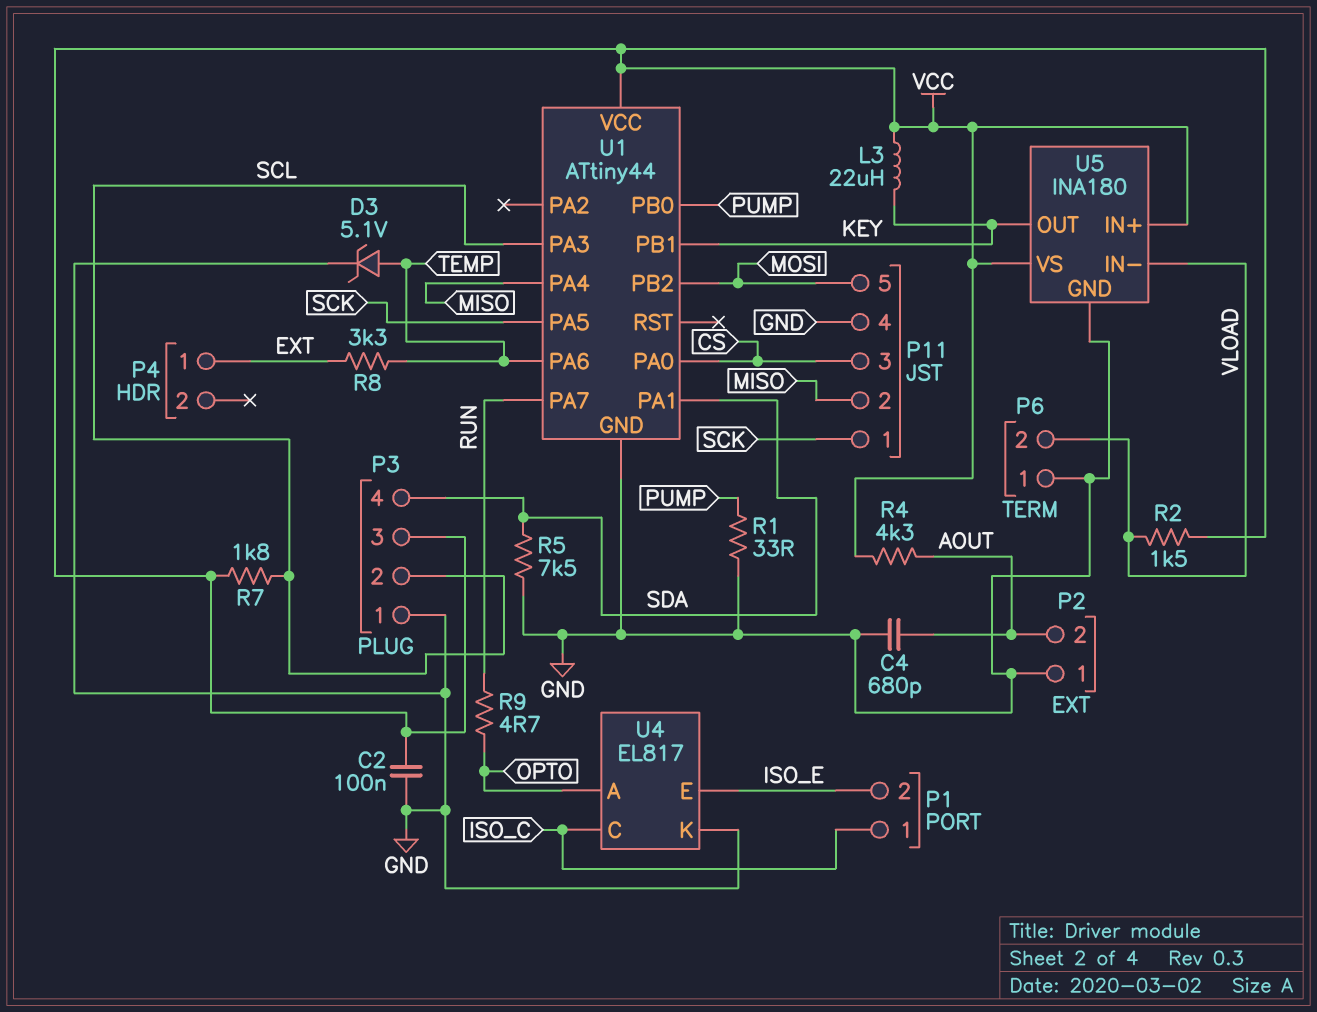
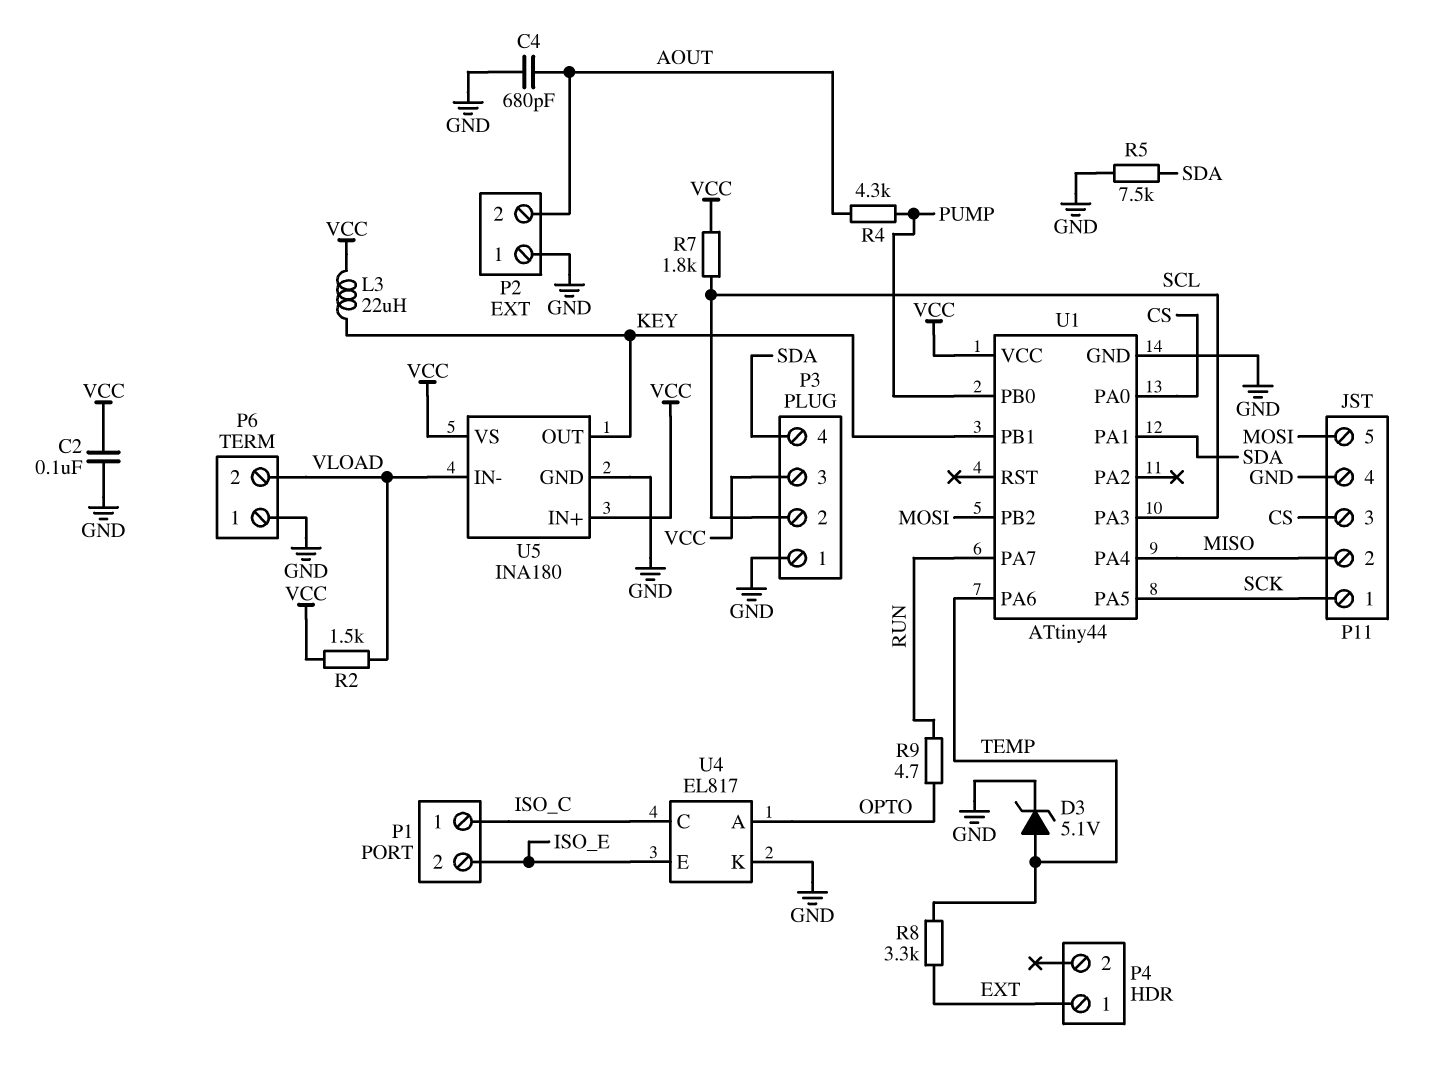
R1: 33 (GND, PUMP) -> none
R4: 4.3k (AOUT, VCC) -> 4.3k (AOUT, PUMP)

